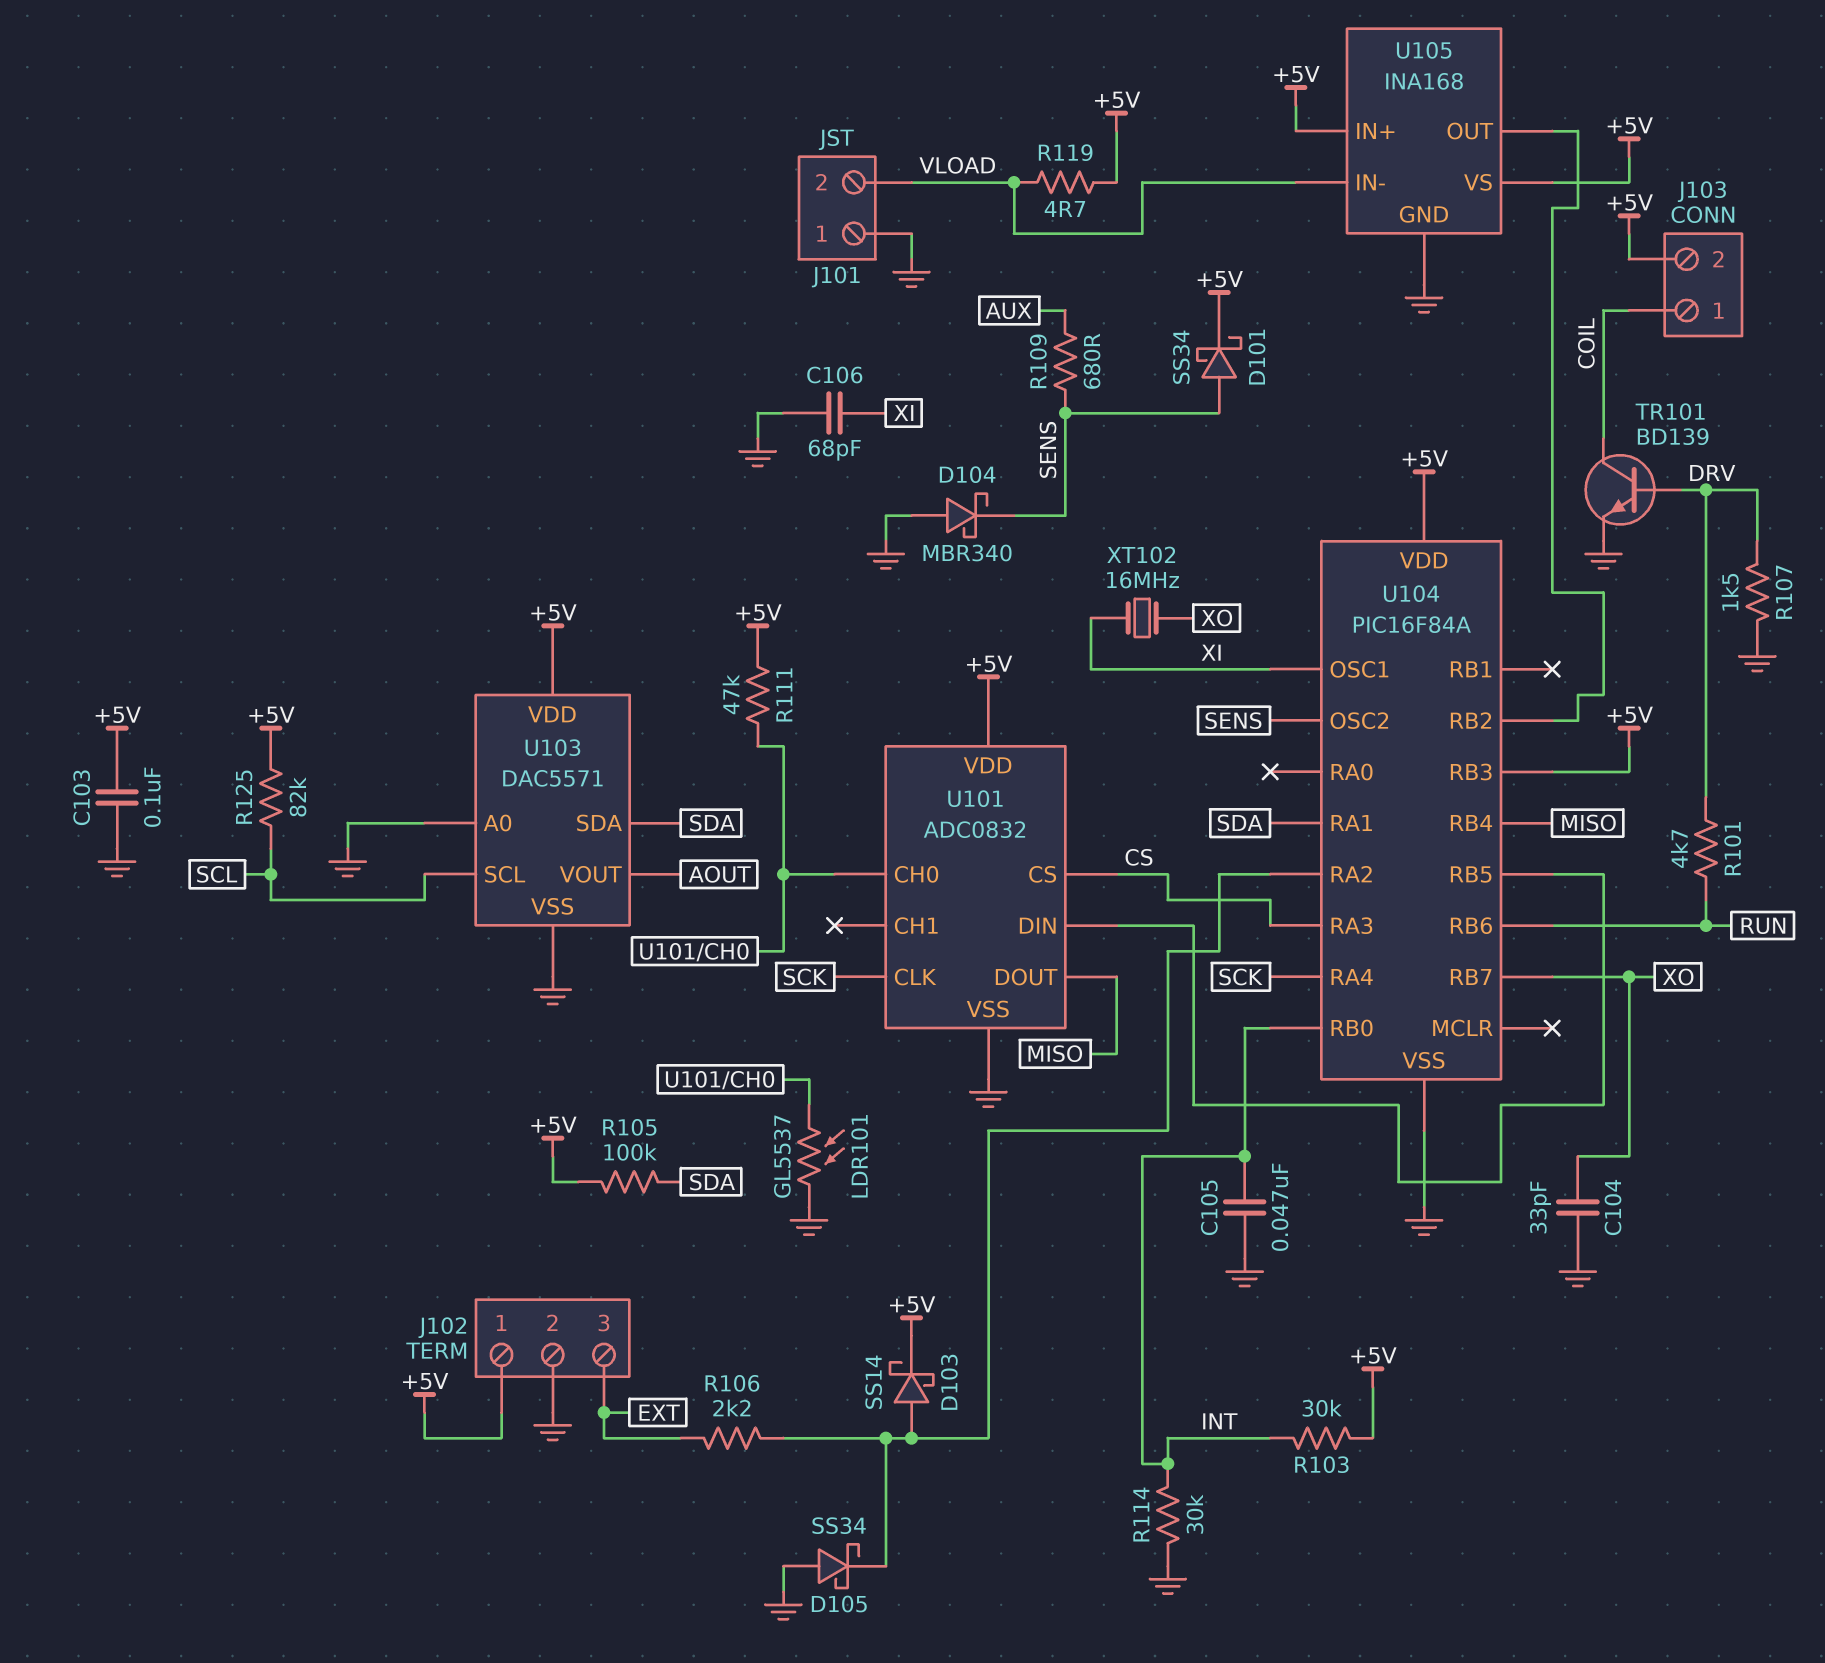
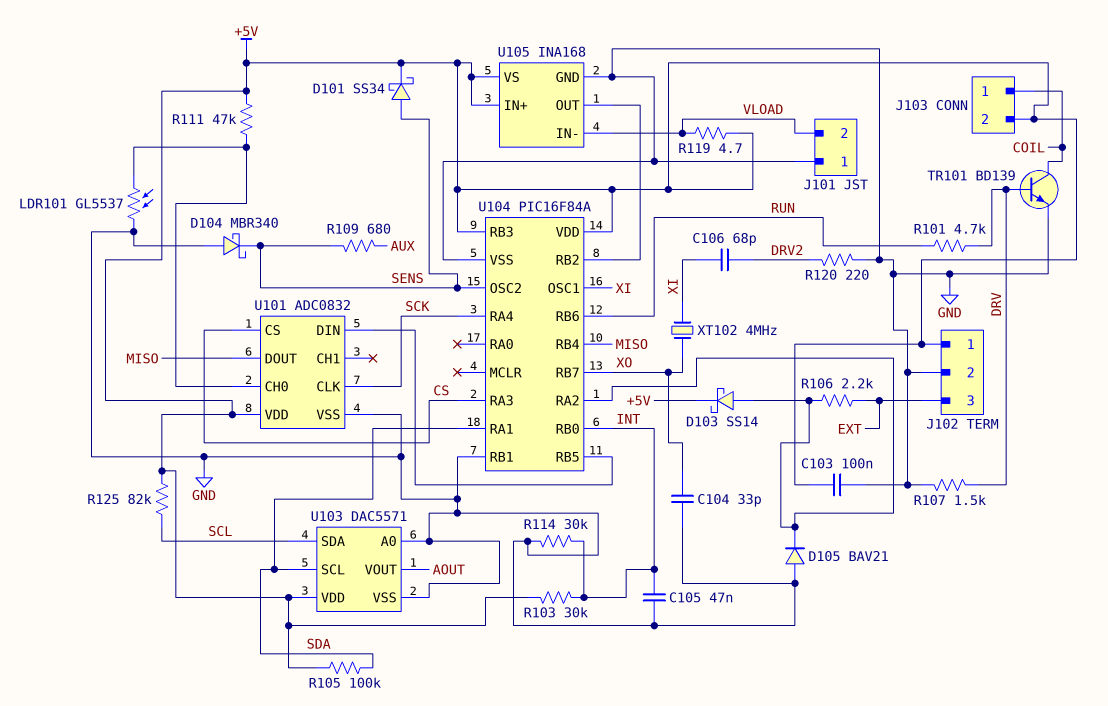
C106: 68pF (GND, XI) -> 68pF (DRV2, XI)
D105: schottky SS34 (A GND, K U104/RA2) -> diode BAV21 (A GND, K U104/RA2)
R120: none -> 220 (DRV2, GND)
U103 pin SCL: SCL -> SDA
U103 pin SDA: SDA -> SCL
U104 pin RB1: none -> GND
XT102: 16MHz (XI, XO) -> 4MHz (XI, XO)

